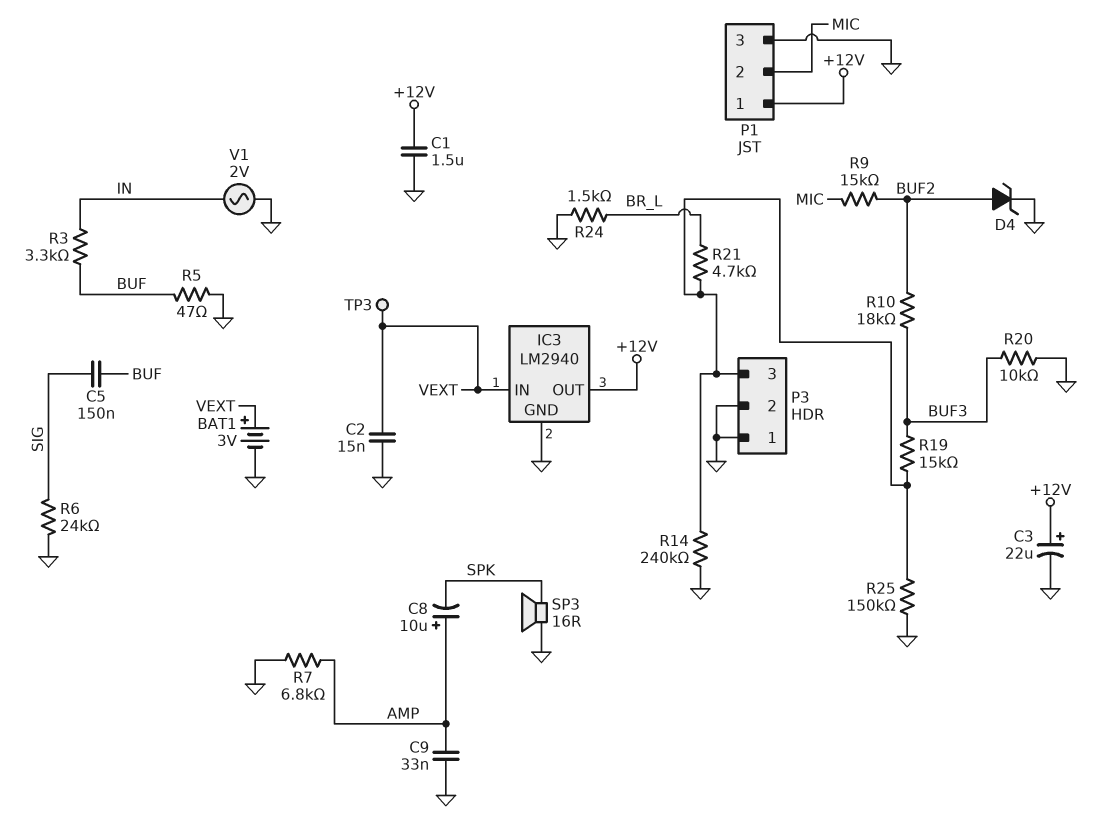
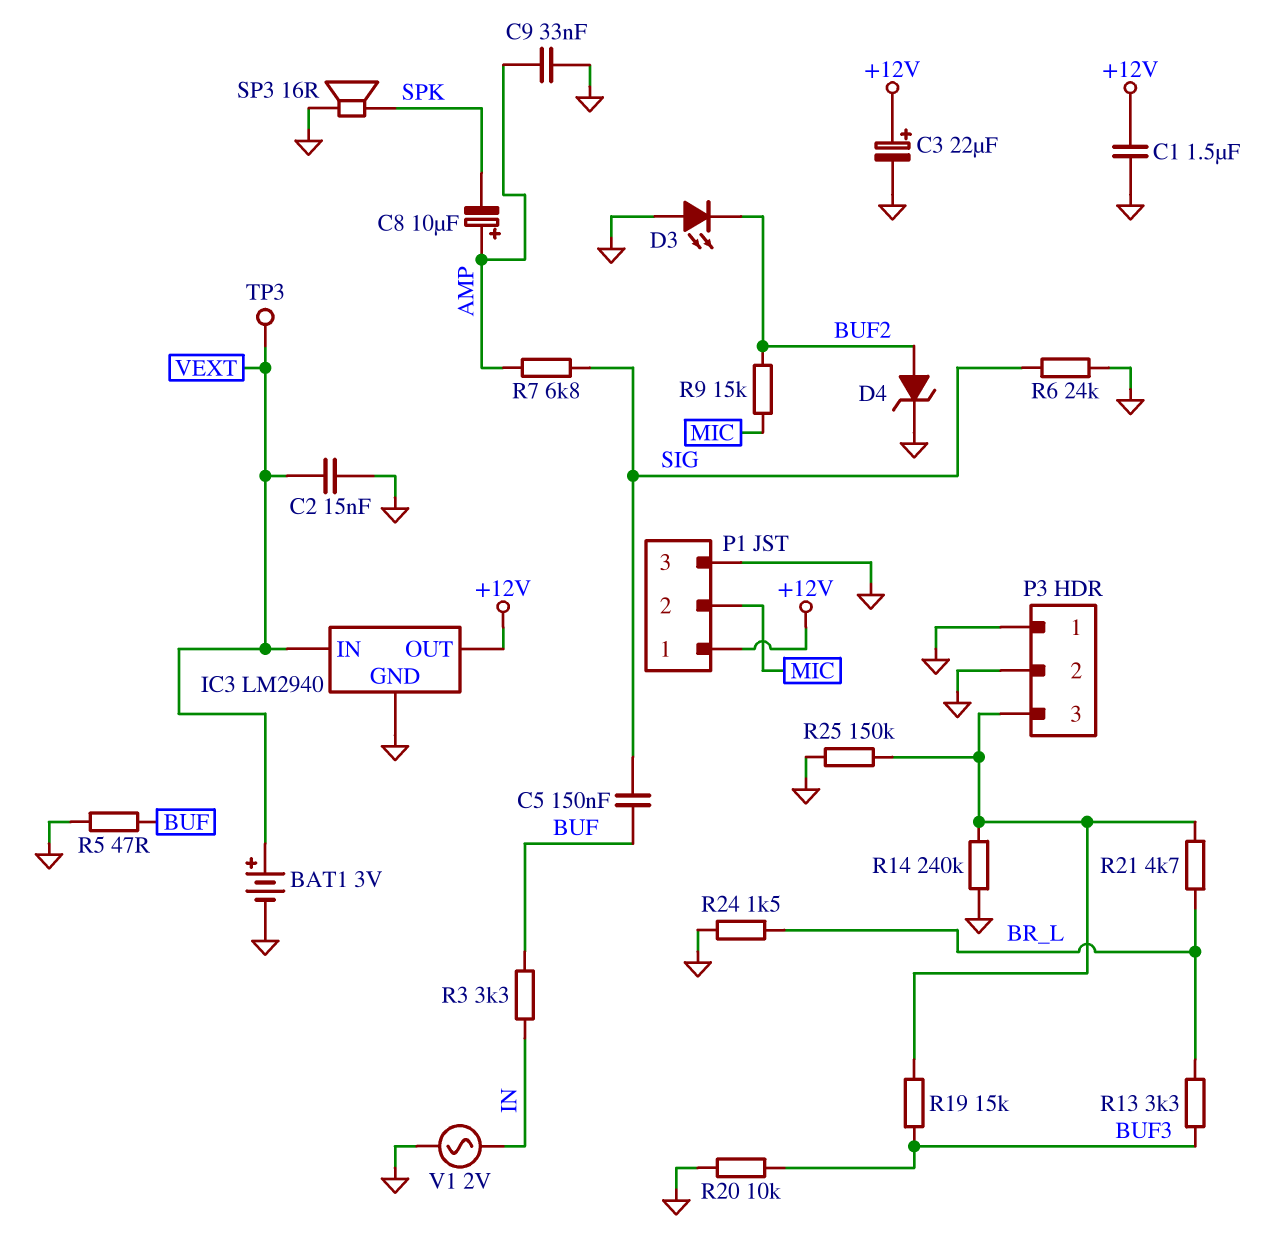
D3: none -> LED (A GND, K BUF2)
R7: 6.8k (AMP, GND) -> 6.8k (AMP, SIG)
R10: 18k (BUF2, BUF3) -> none
R13: none -> 3.3k (BR_L, BUF3)

